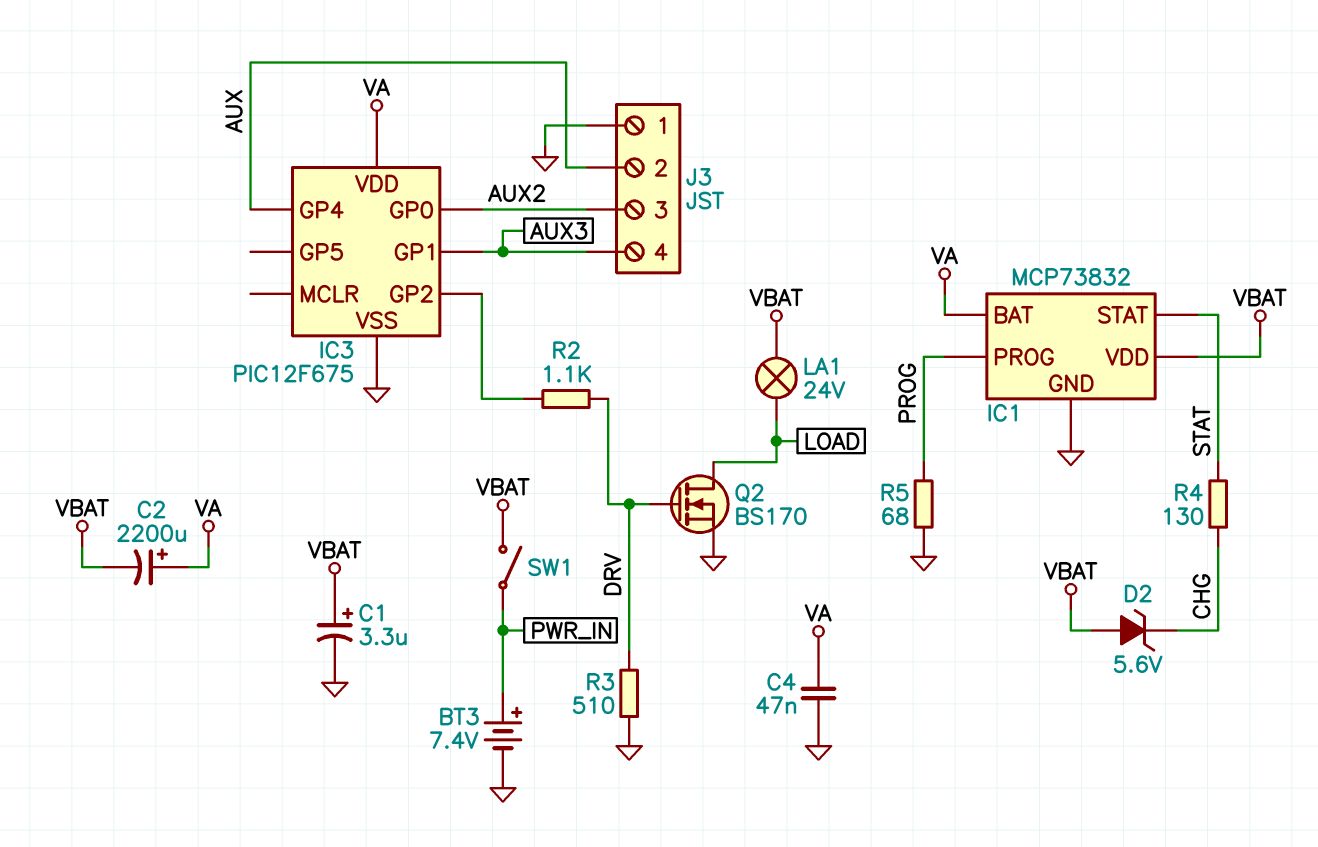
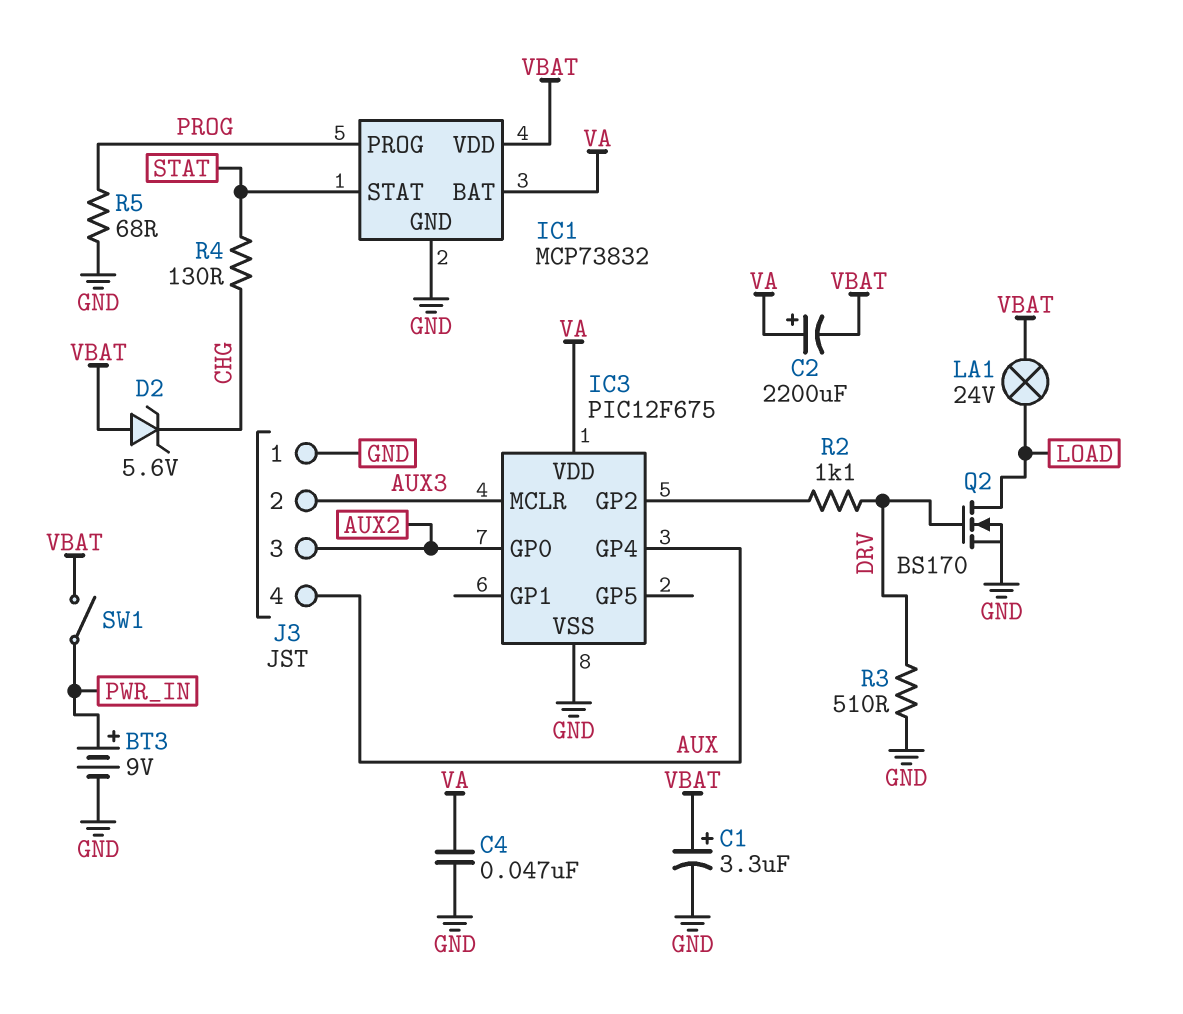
BT3: 7.4V (plus PWR_IN, minus GND) -> 9V (plus PWR_IN, minus GND)
IC3 pin GP1: AUX3 -> none
IC3 pin MCLR: none -> AUX3
J3 pin 2: AUX -> AUX3
J3 pin 4: AUX3 -> AUX

